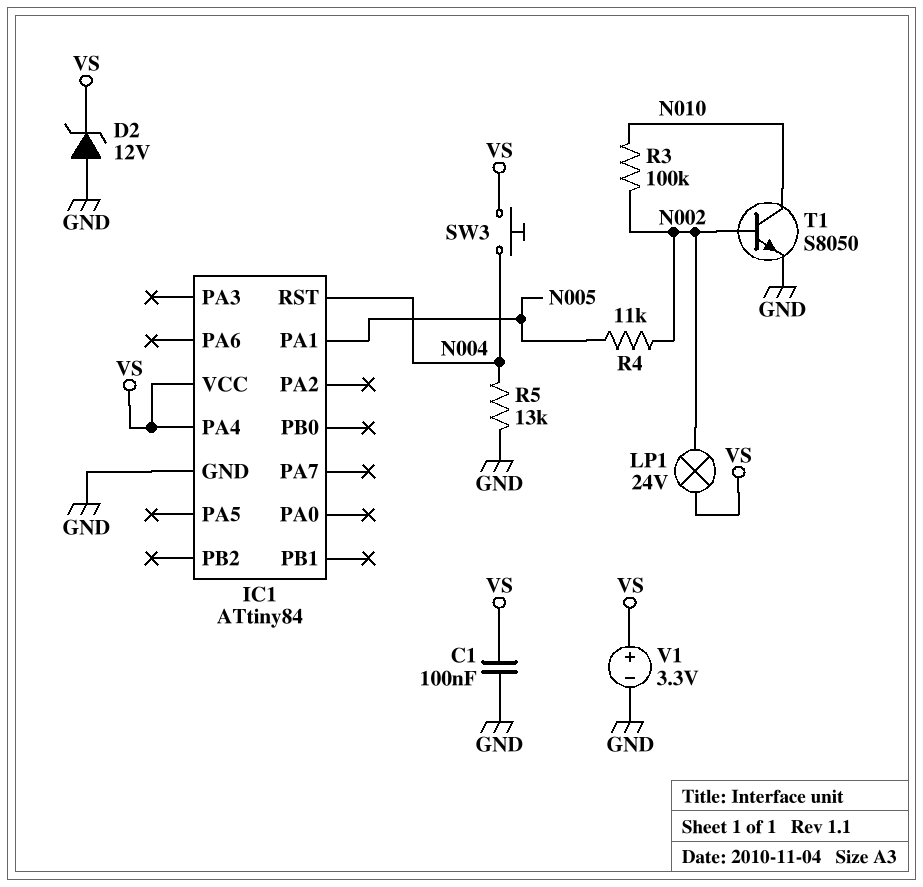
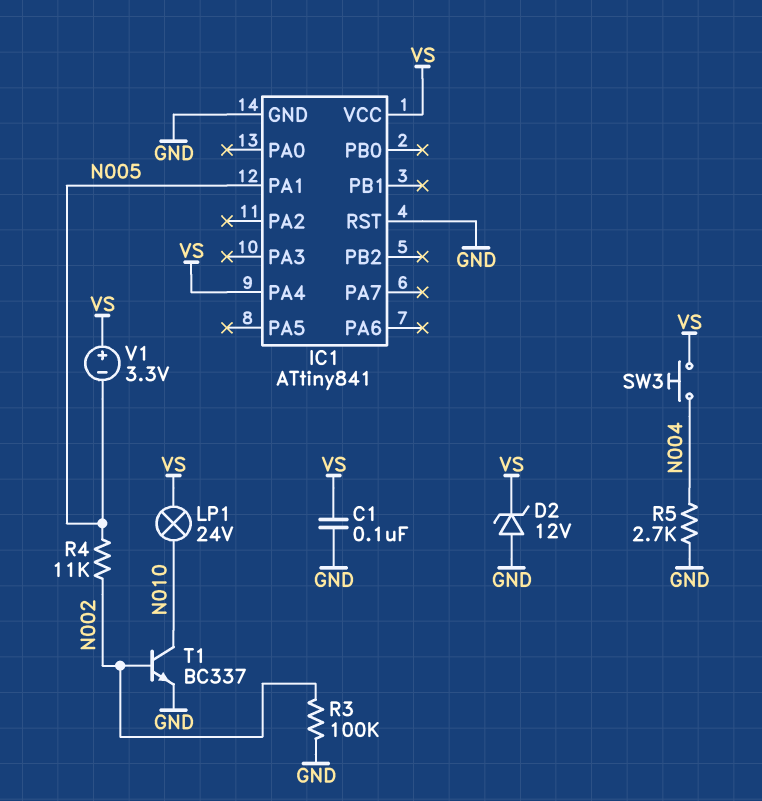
IC1: ATtiny84 -> ATtiny841
IC1 pin RST: N004 -> GND
LP1: lamp 24V (N002, VS) -> lamp 24V (N010, VS)
R3: 100k (N002, N010) -> 100k (GND, N002)
R5: 13k (GND, N004) -> 2.7k (GND, N004)
T1: NPN S8050 (B N002, C N010, E GND) -> NPN BC337 (B N002, C N010, E GND)
V1: 3.3V (plus VS, minus GND) -> 3.3V (plus VS, minus N005)

